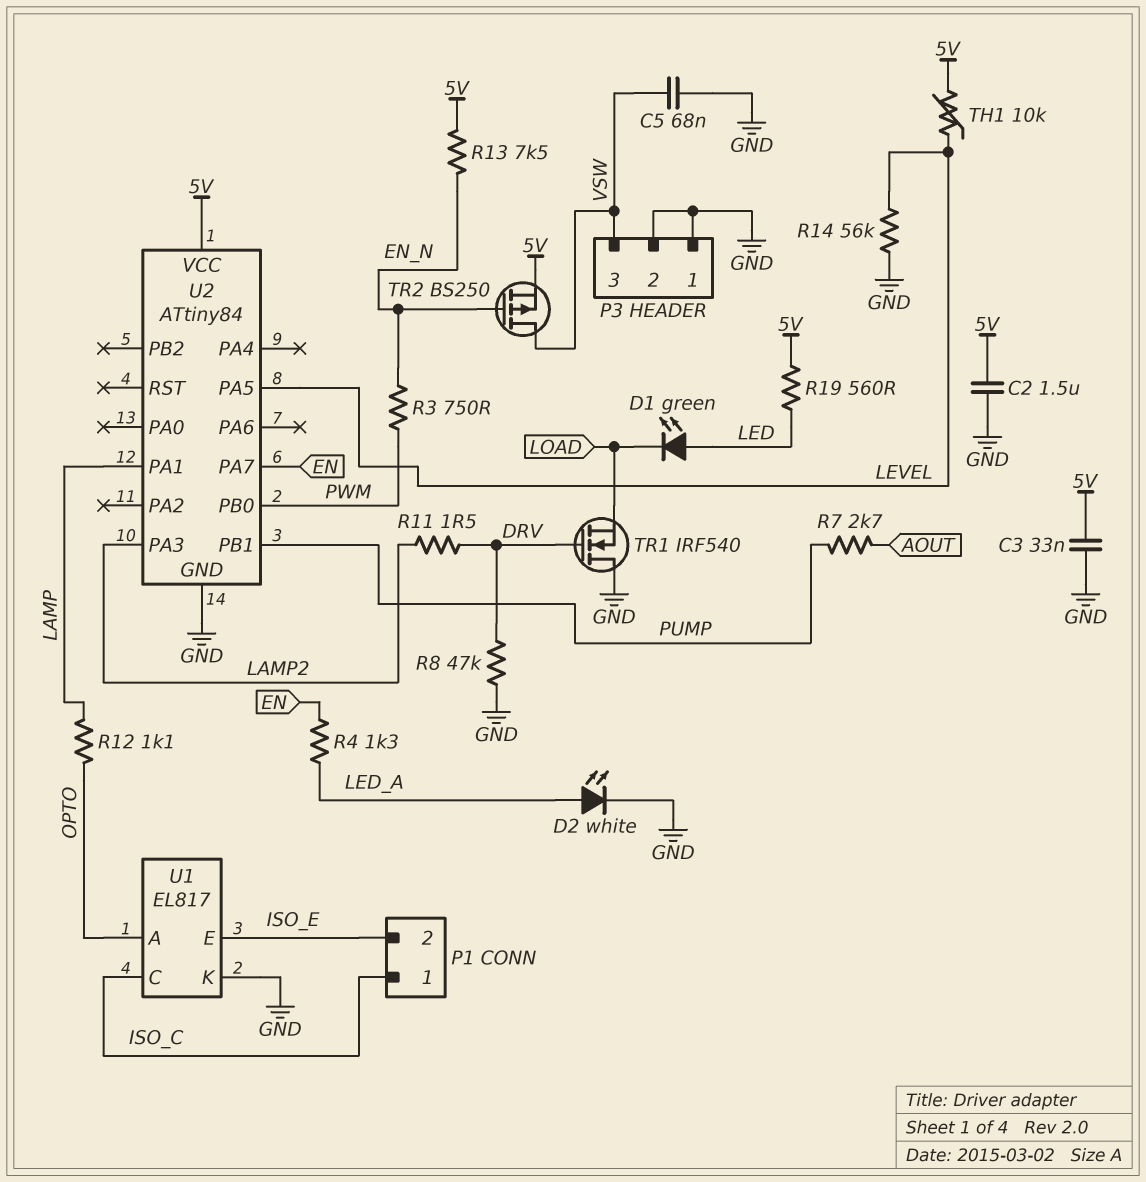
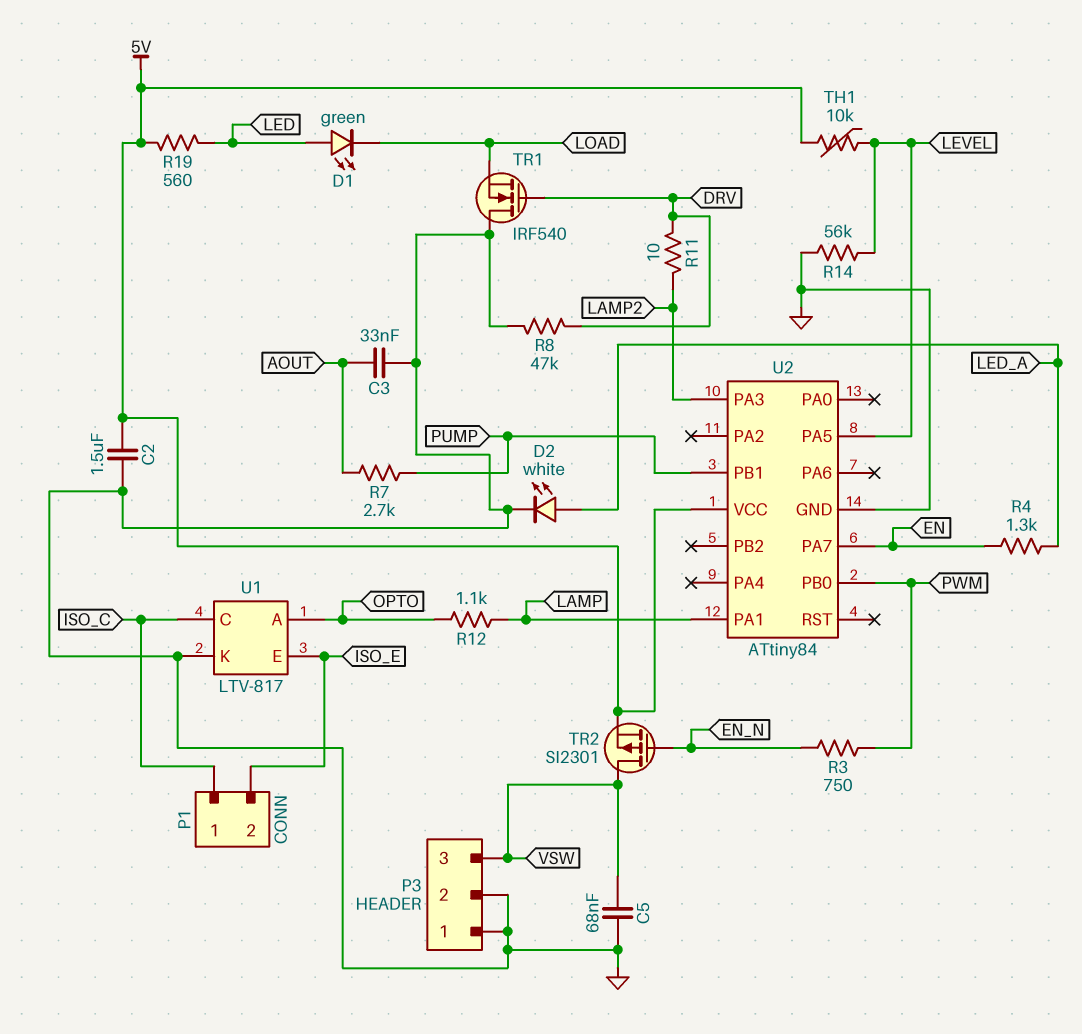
C3: 33nF (5V, GND) -> 33nF (AOUT, GND)
R11: 1.5 (DRV, LAMP2) -> 10 (DRV, LAMP2)
R13: 7.5k (5V, EN_N) -> none
TR2: PMOS BS250 (G EN_N, D VSW, S 5V) -> PMOS SI2301 (G EN_N, D VSW, S 5V)
U1: EL817 -> LTV-817

